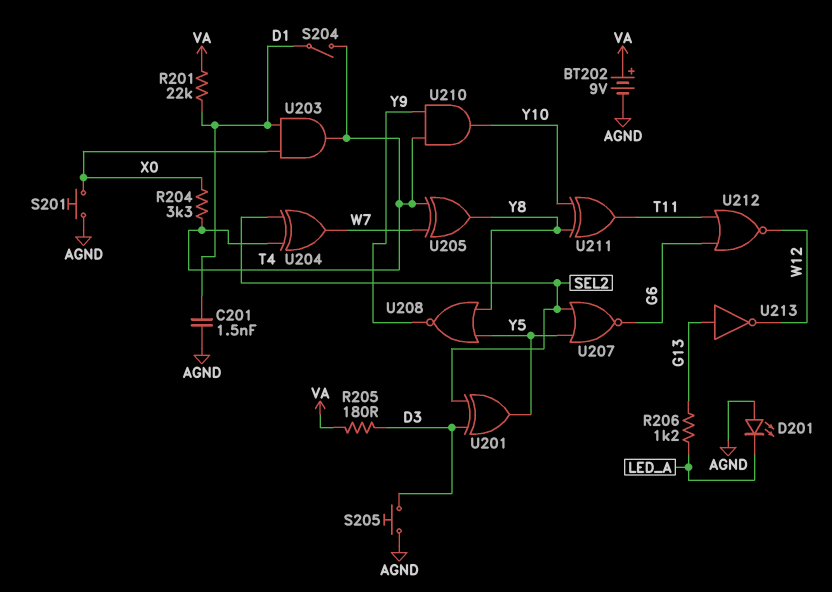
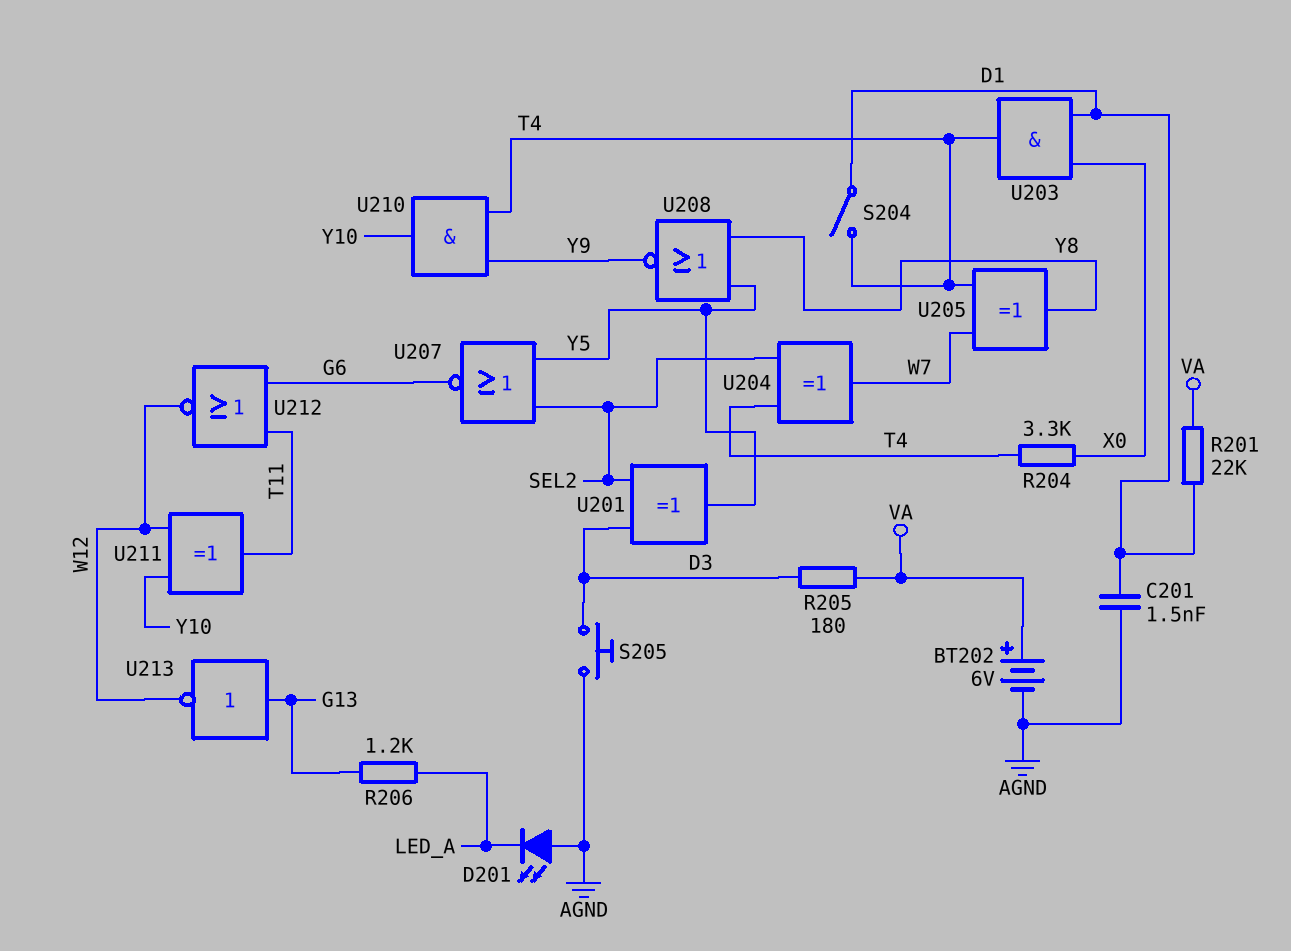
BT202: 9V (plus VA, minus AGND) -> 6V (plus VA, minus AGND)
S201: button (AGND, X0) -> none
U211: XOR (in Y8, in Y10, out T11) -> XOR (in W12, in Y10, out T11)

